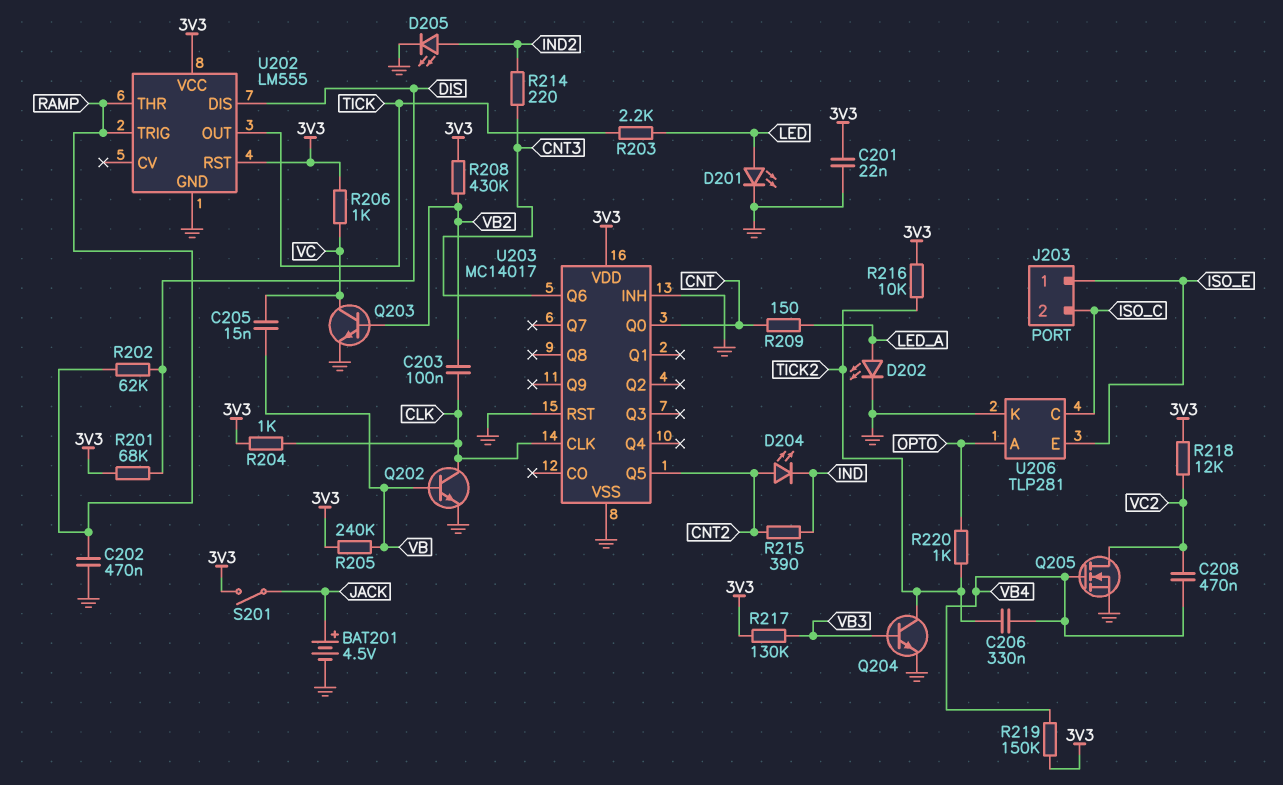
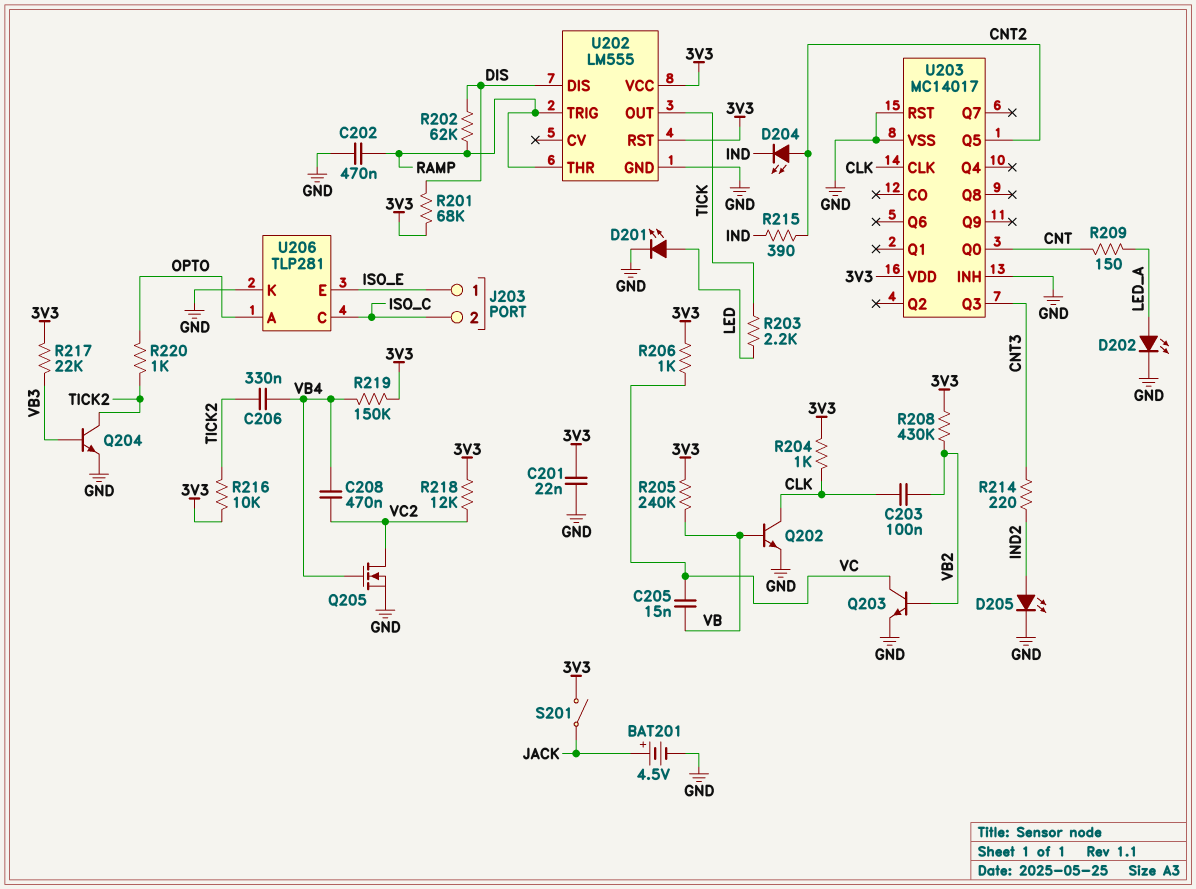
R217: 130k (3V3, VB3) -> 22k (3V3, VB3)
U203 pin Q3: none -> CNT3
U203 pin Q6: CNT3 -> none

